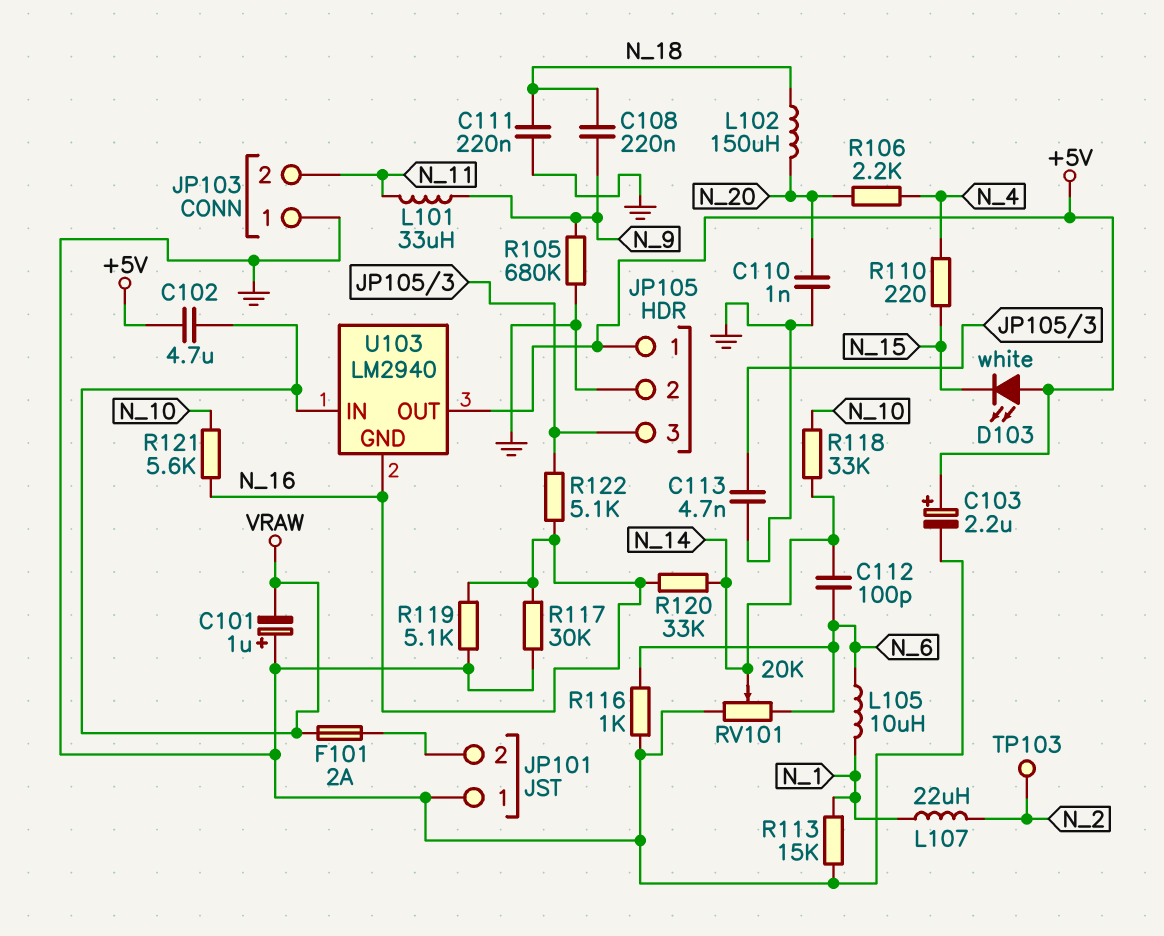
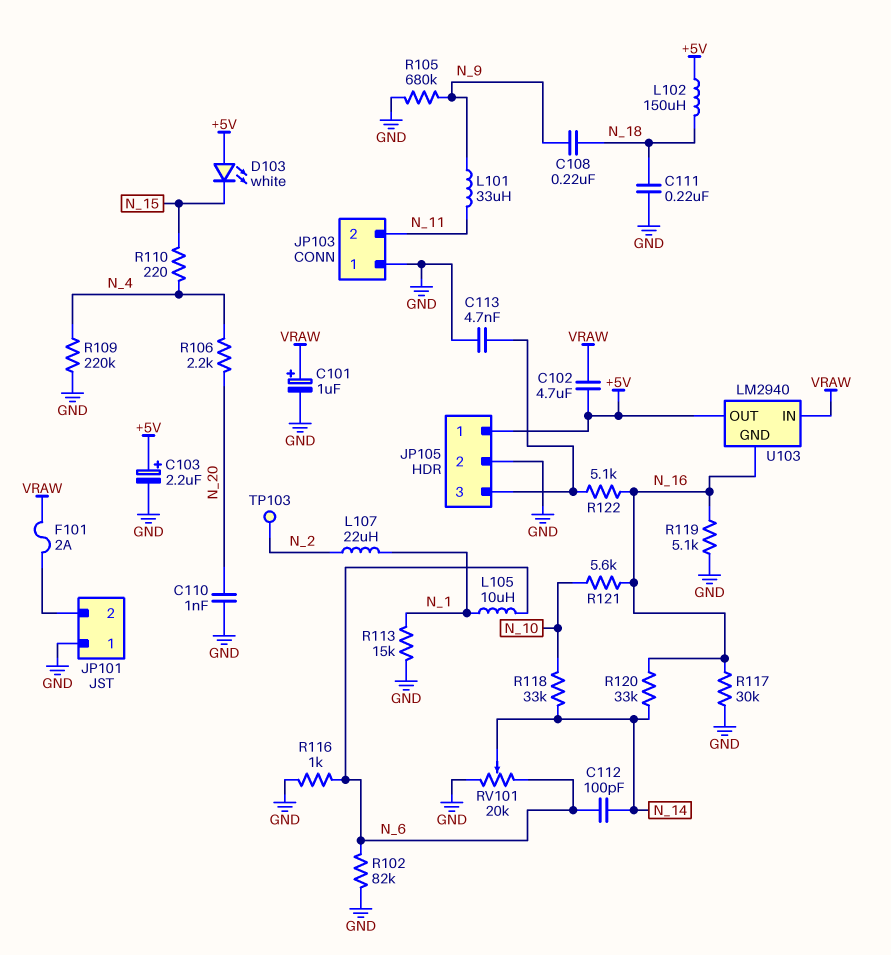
C101: 1uF (plus GND, minus VRAW) -> 1uF (plus VRAW, minus GND)
L102: 150uH (N_18, N_20) -> 150uH (+5V, N_18)
R102: none -> 82k (GND, N_6)
R109: none -> 220k (GND, N_4)

